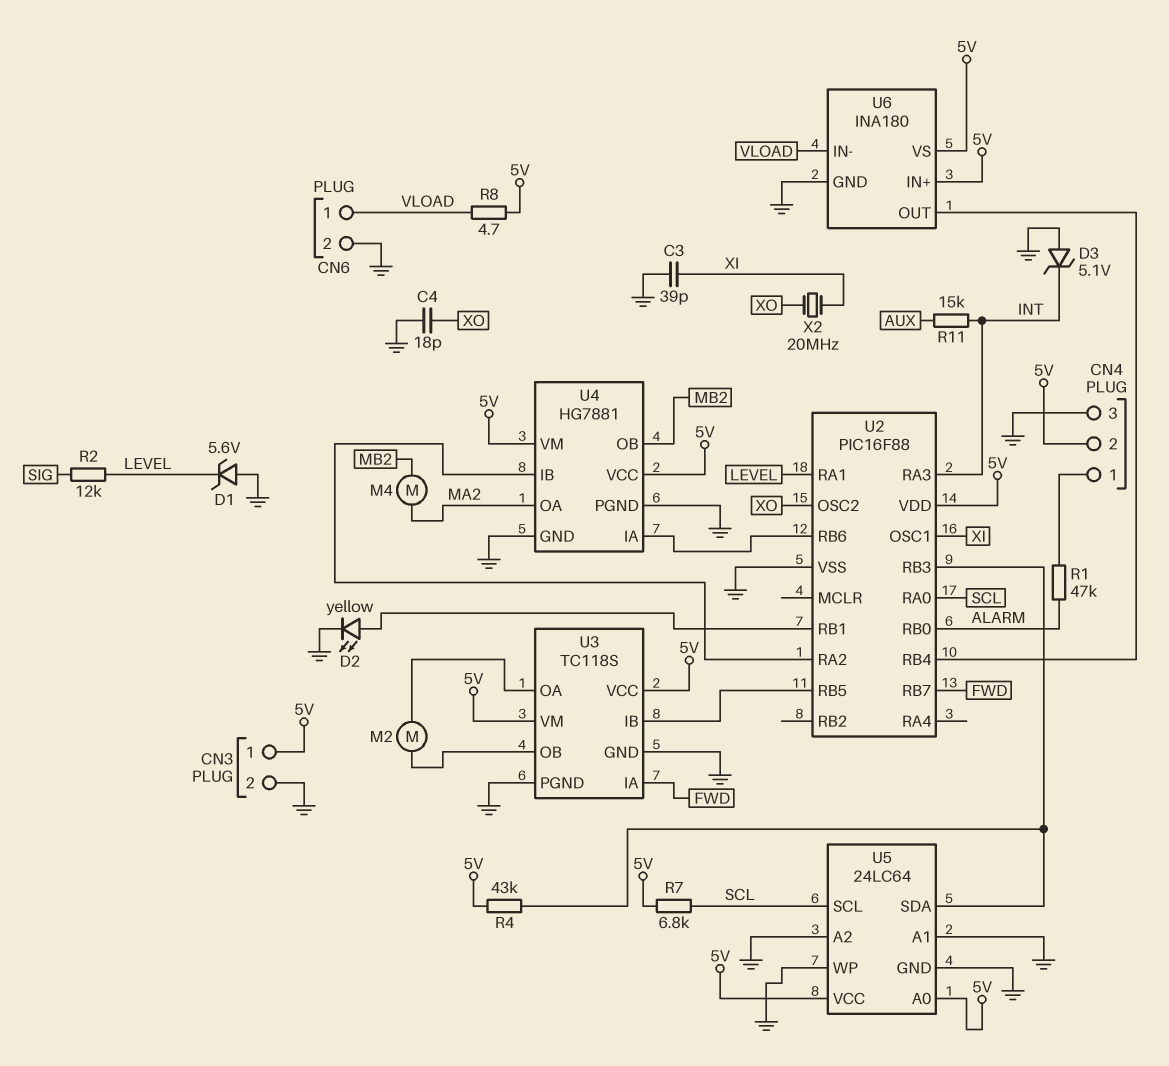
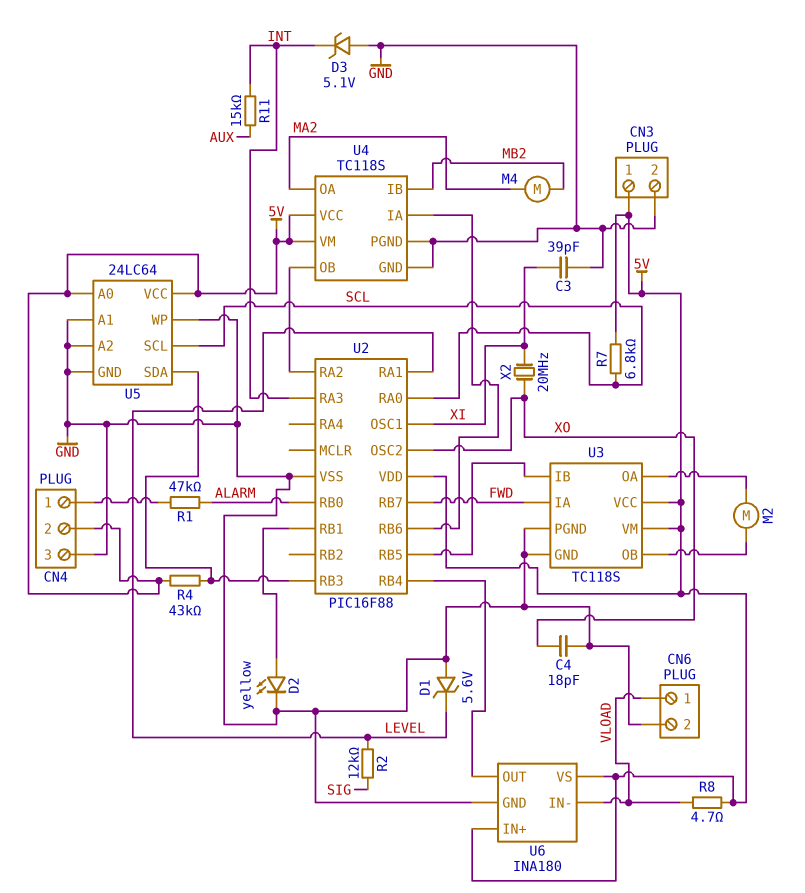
U4: HG7881 -> TC118S
U4 pin IB: U2/RA2 -> MB2
U4 pin OB: MB2 -> U2/RA2

